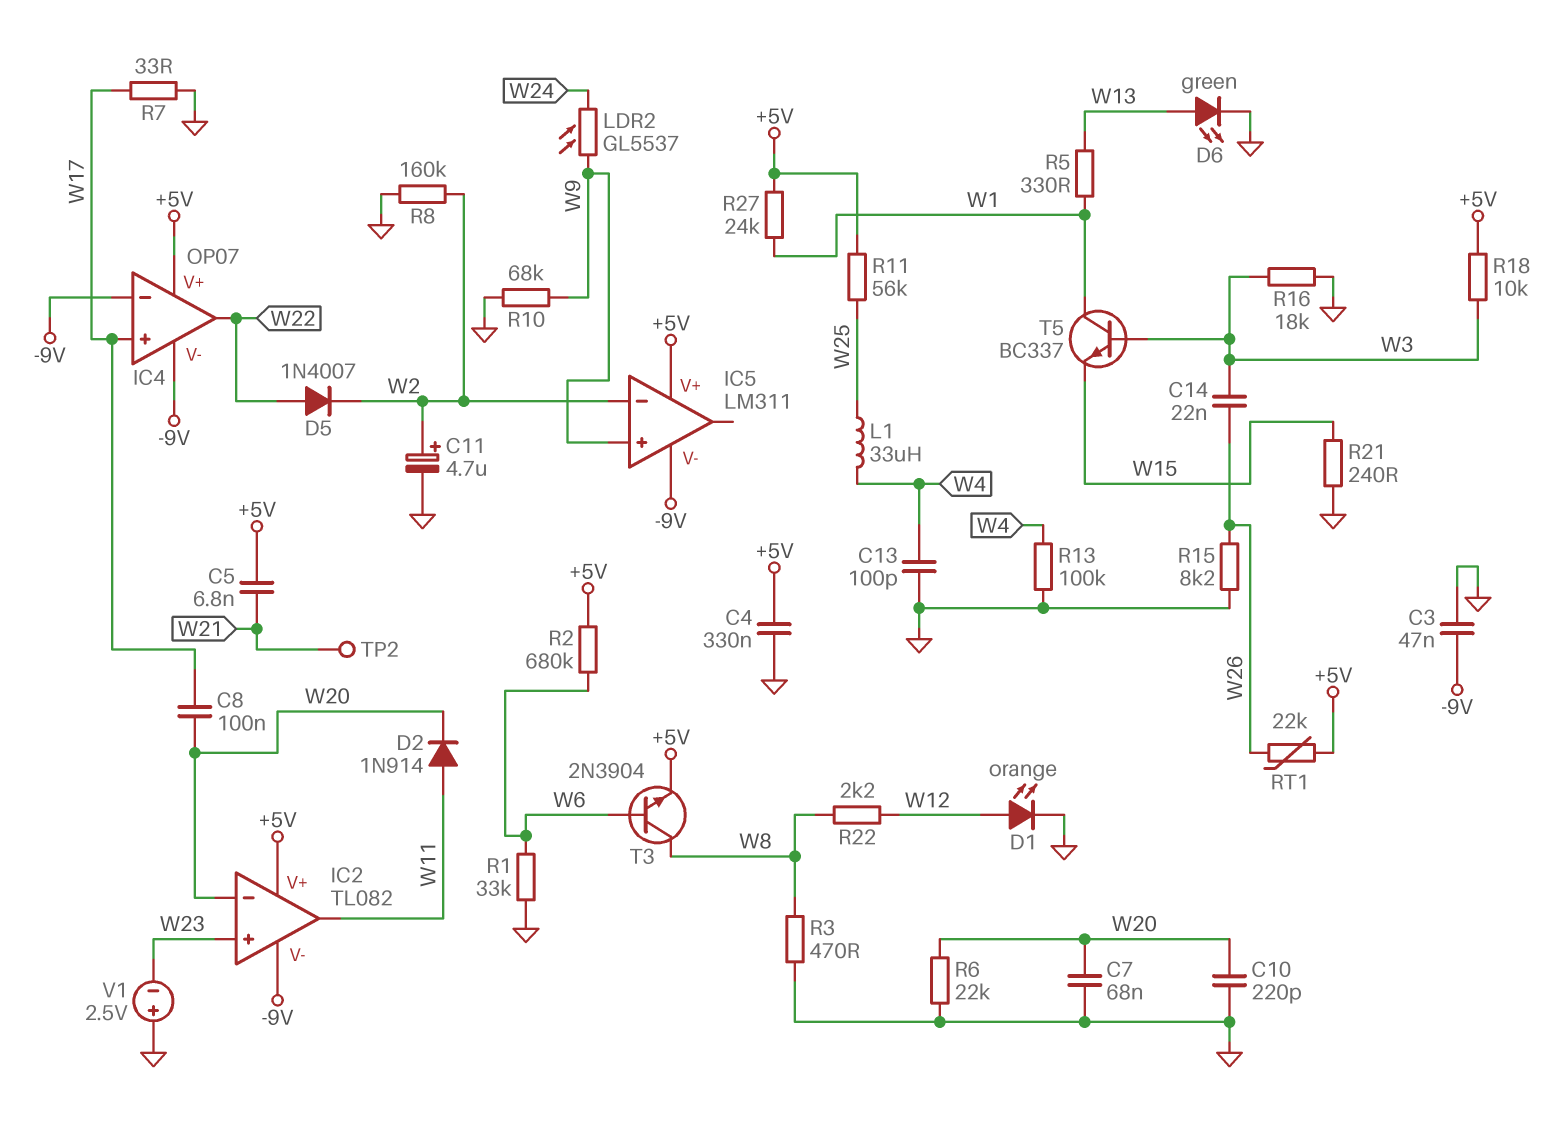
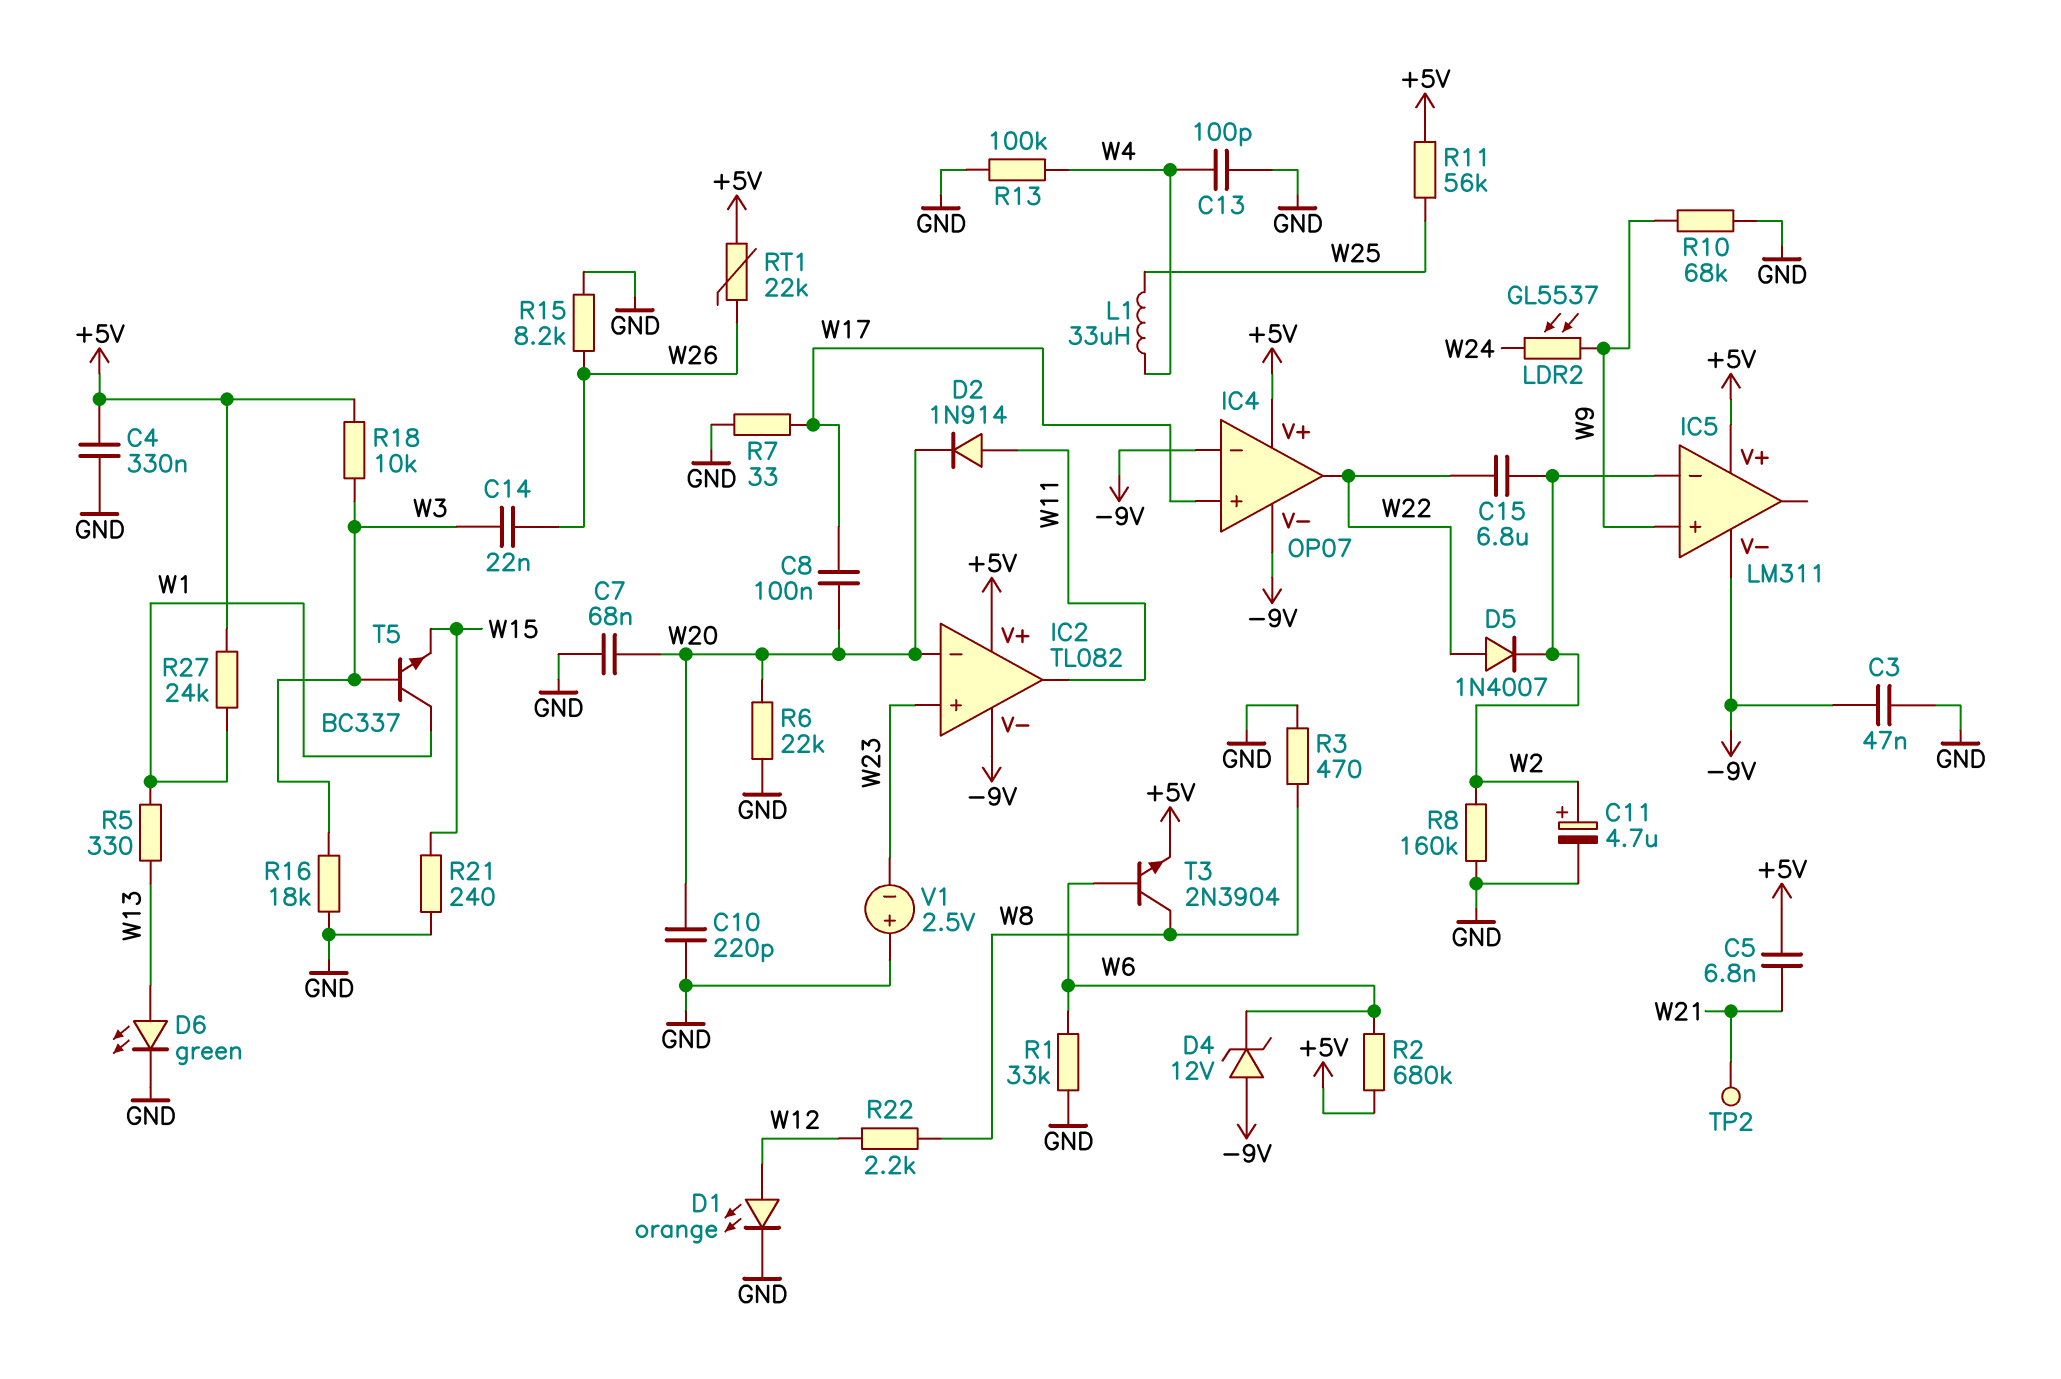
C15: none -> 6.8uF (W2, W22)
D4: none -> zener 12V (A -9V, K W6)

